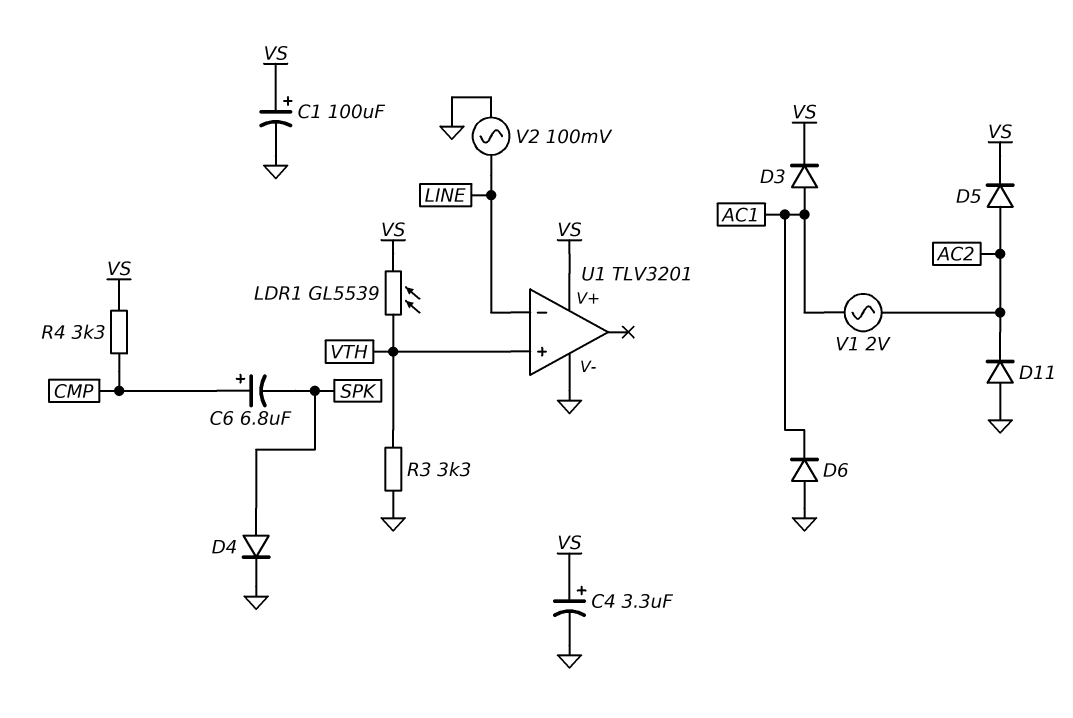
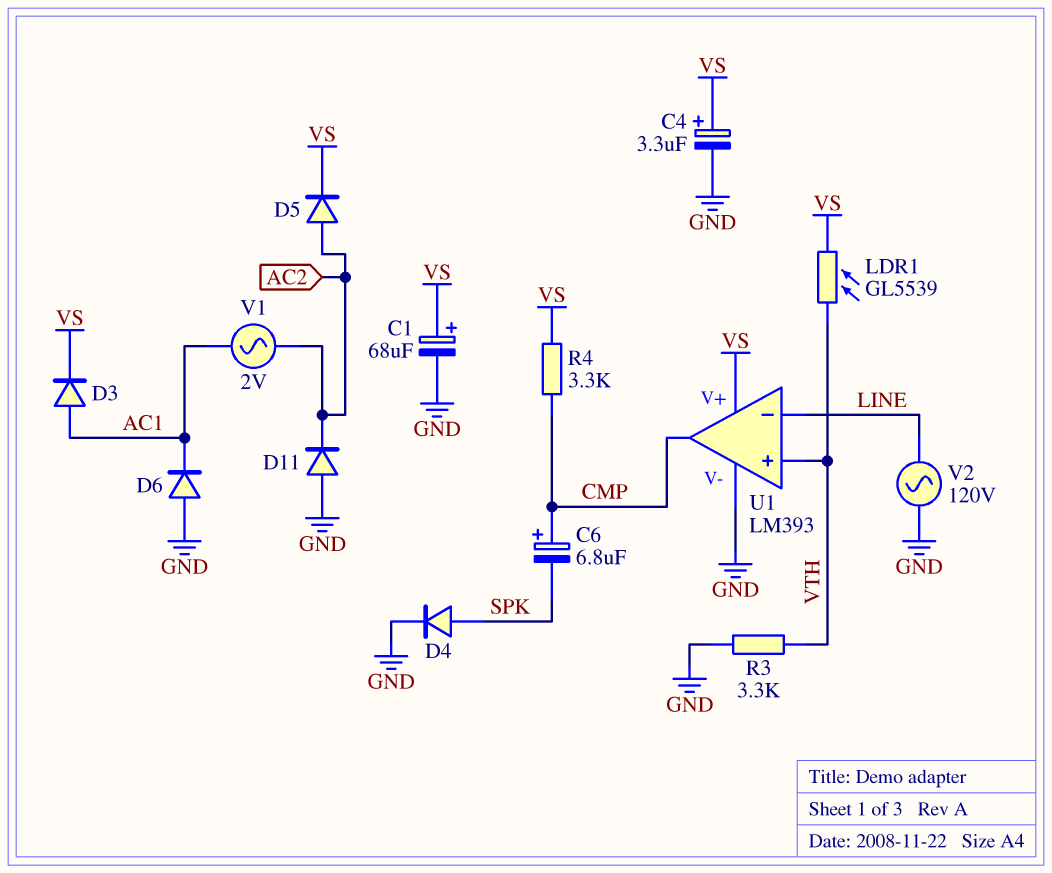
C1: 100uF (plus VS, minus GND) -> 68uF (plus VS, minus GND)
U1: TLV3201 -> LM393
U1 pin out: none -> CMP
V2: AC 100mV (GND, LINE) -> AC 120V (GND, LINE)

